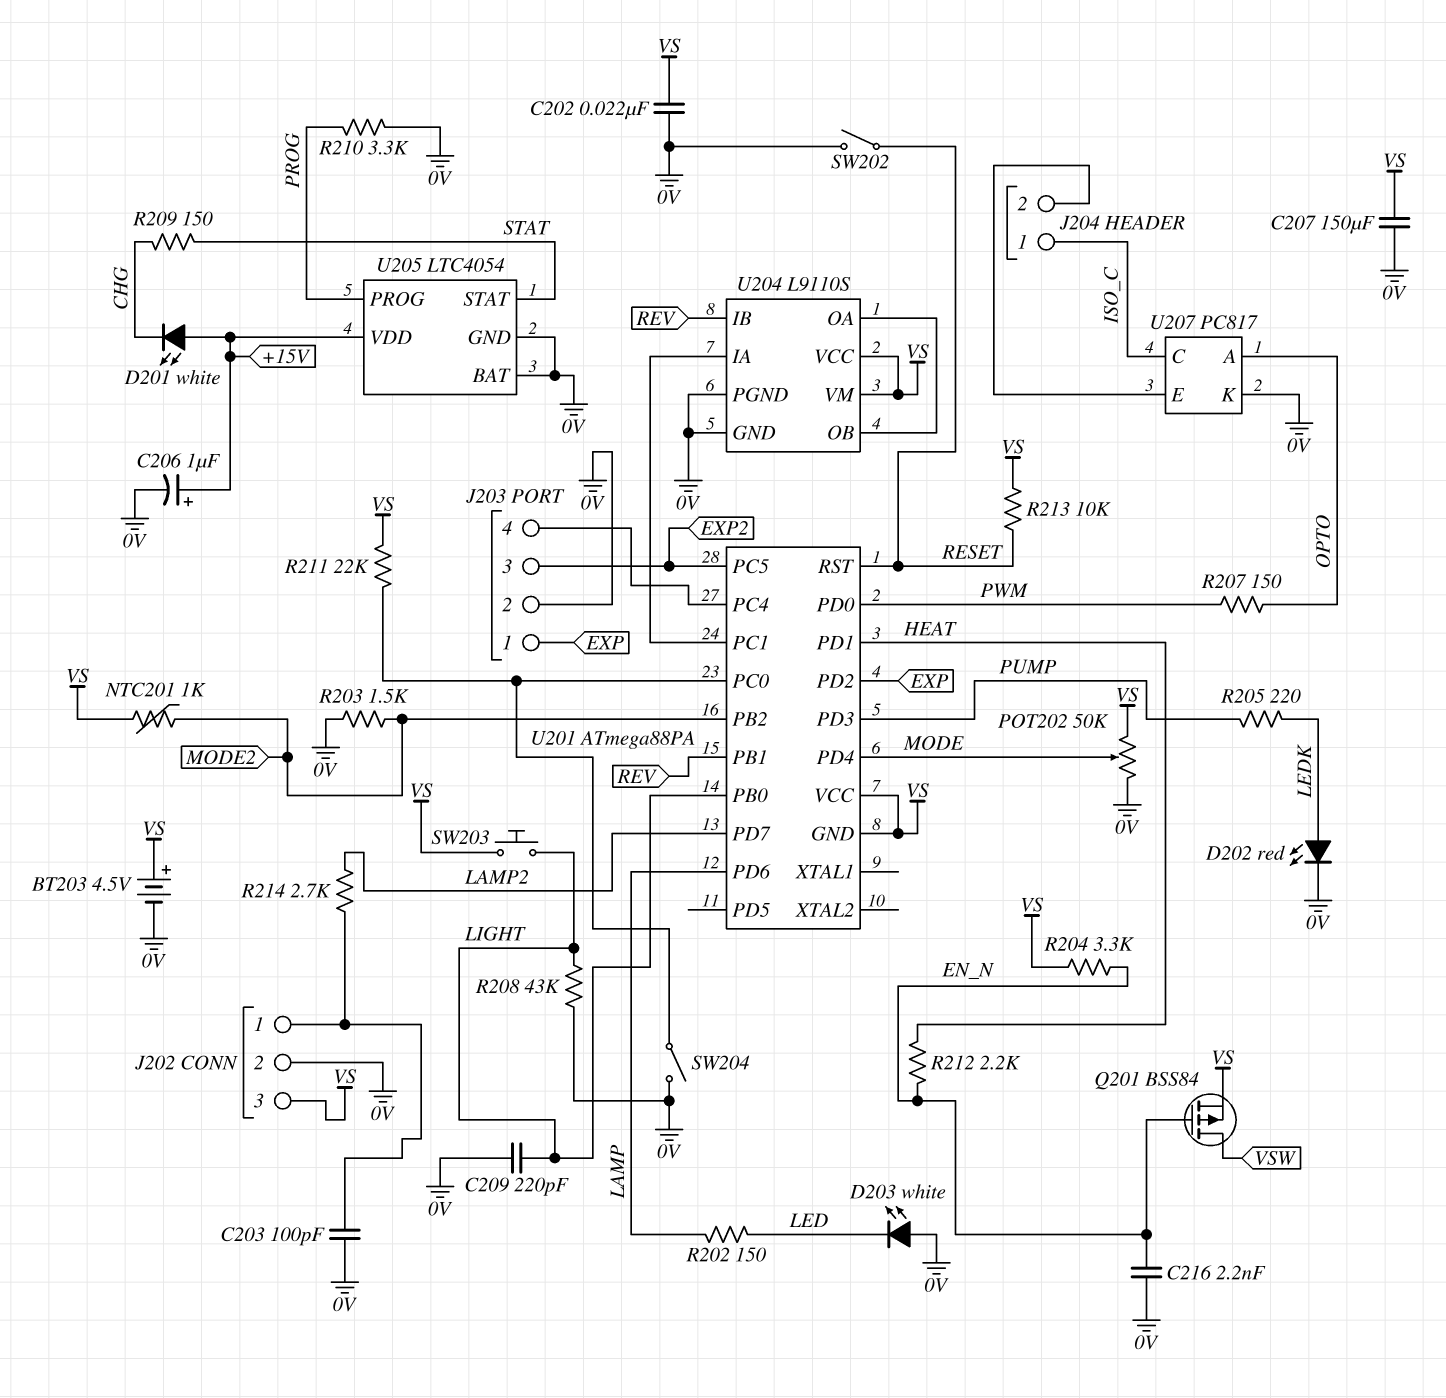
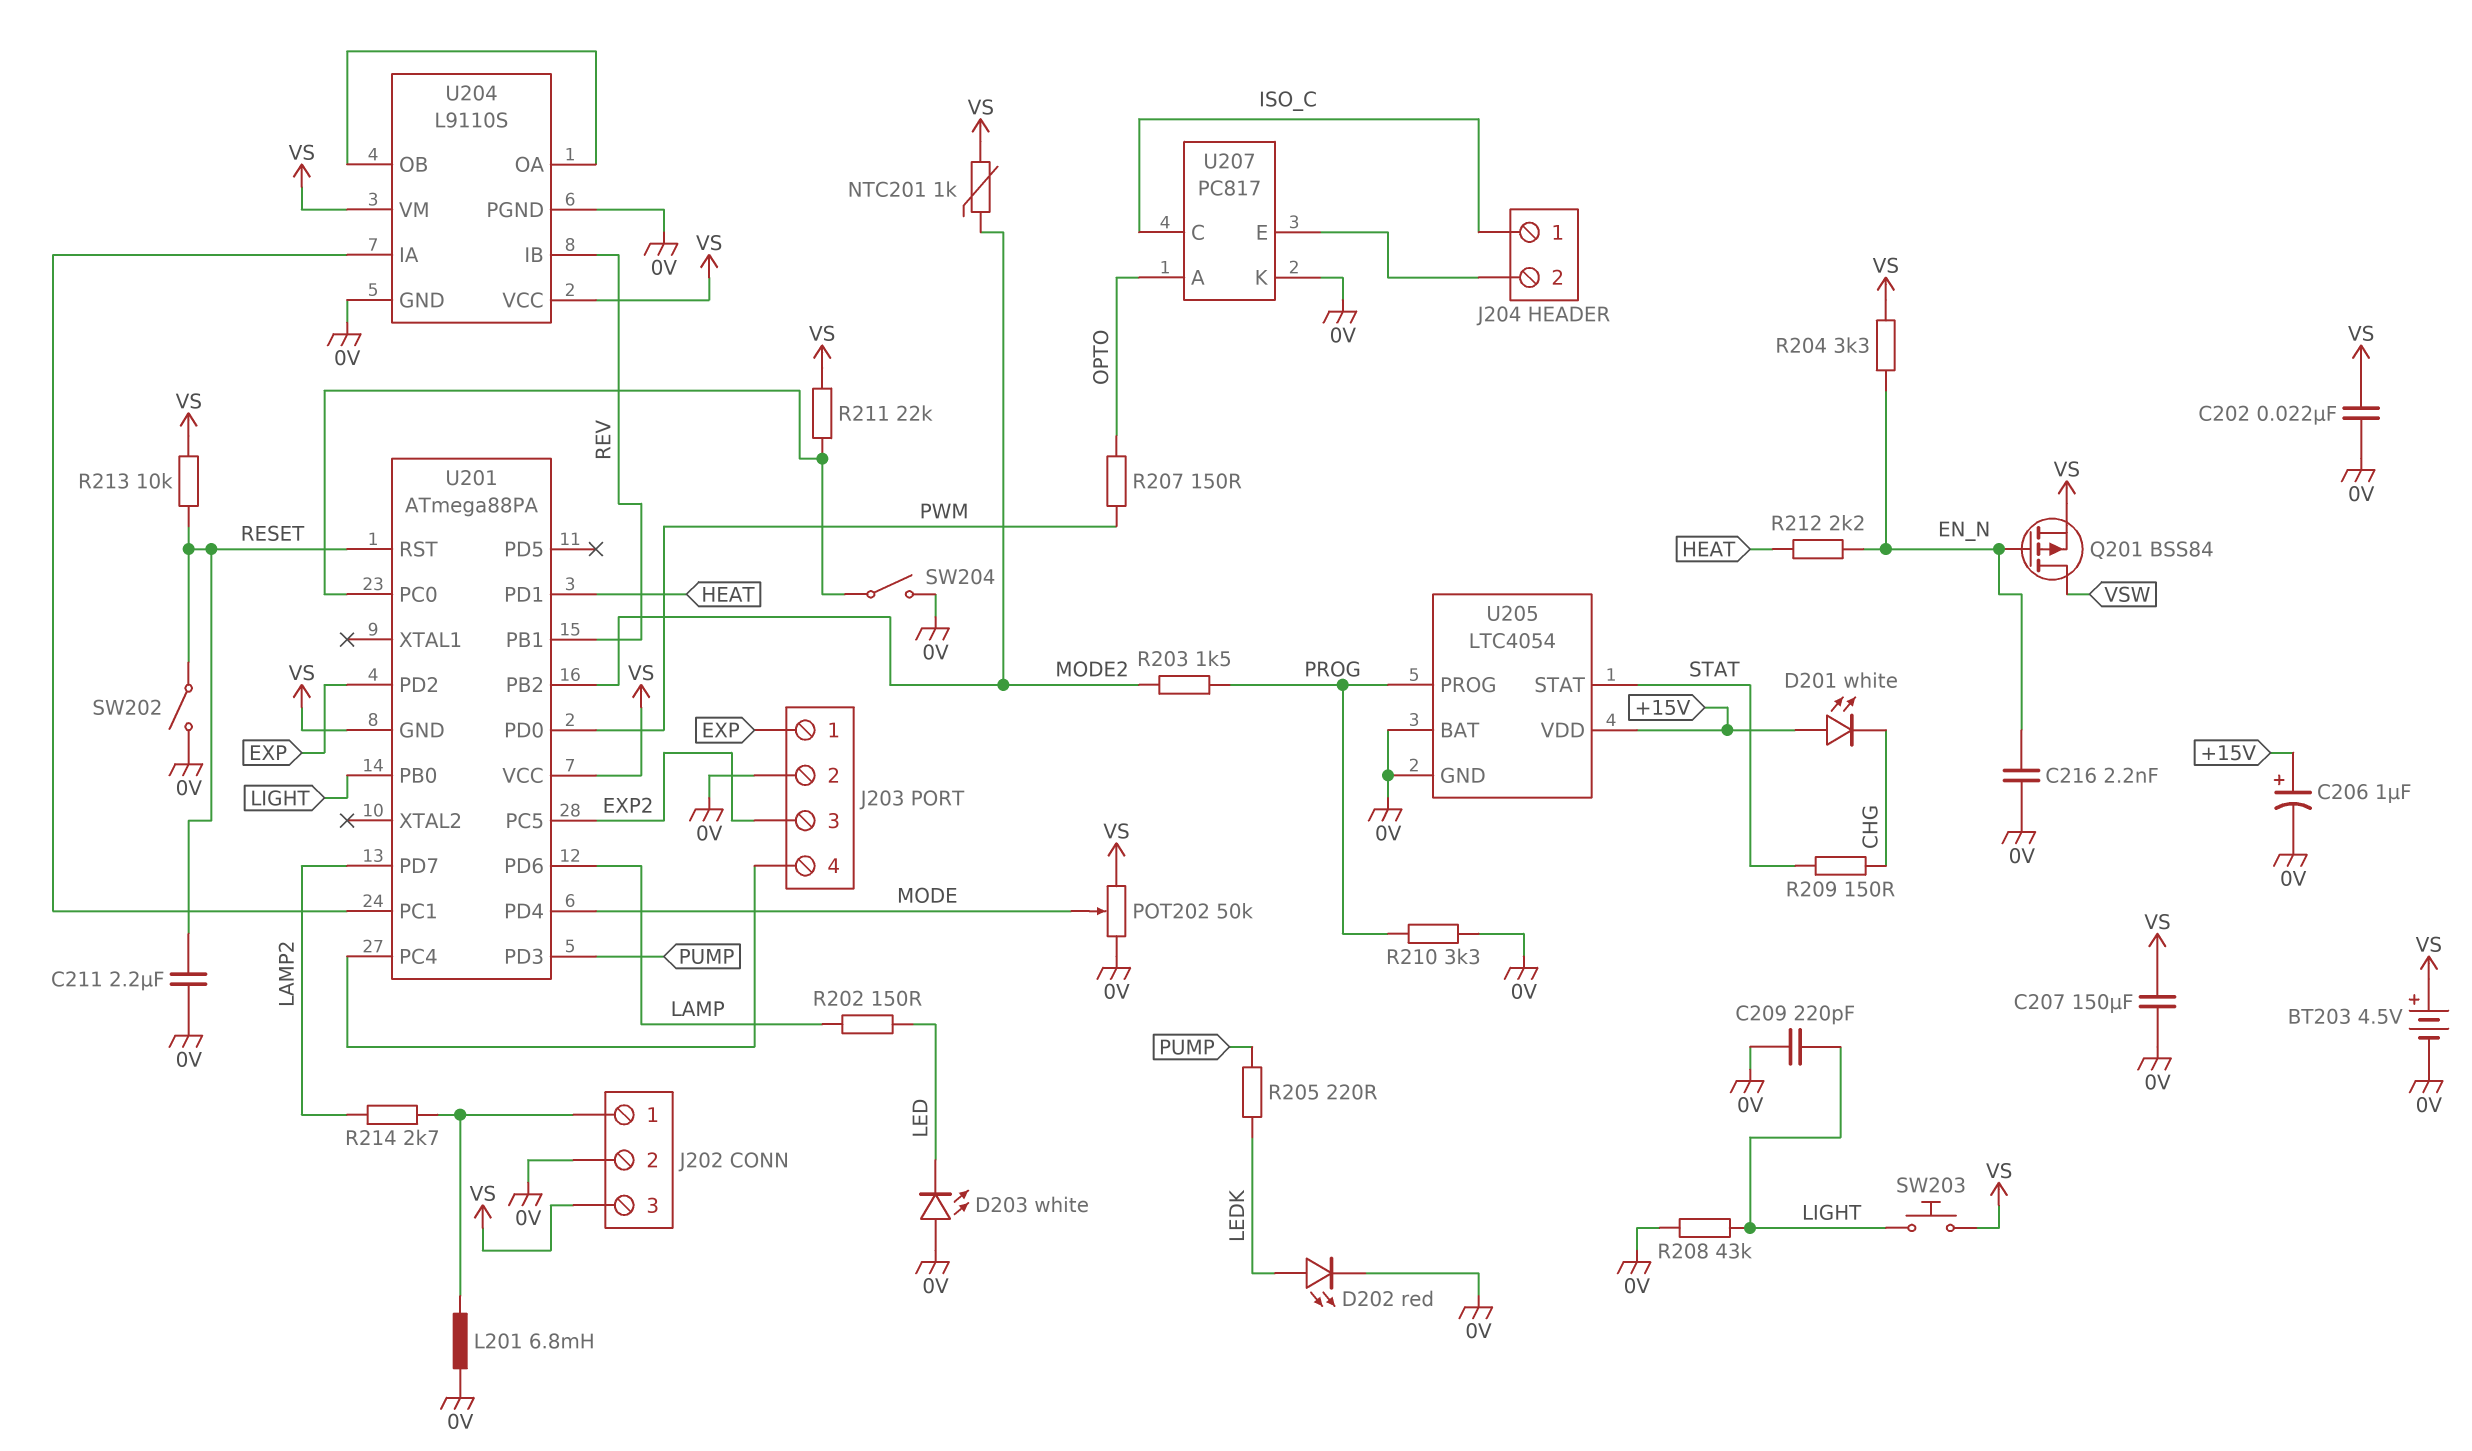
C203: 100pF (0V, J202/1) -> none
C211: none -> 2.2uF (0V, RESET)
L201: none -> 6.8mH (0V, J202/1)
R203: 1.5k (0V, MODE2) -> 1.5k (MODE2, PROG)

